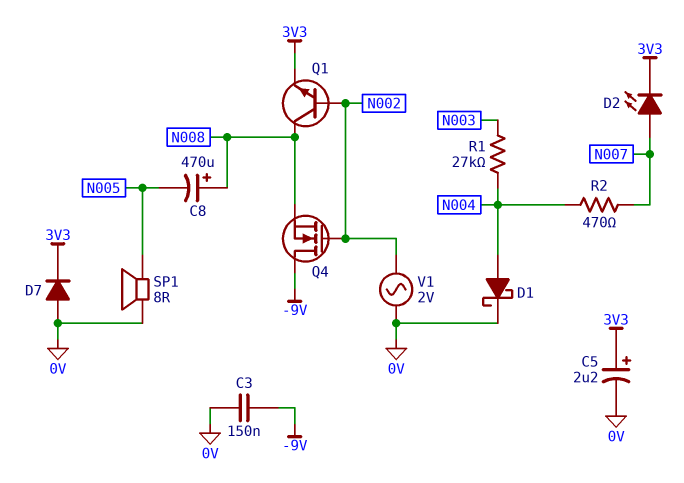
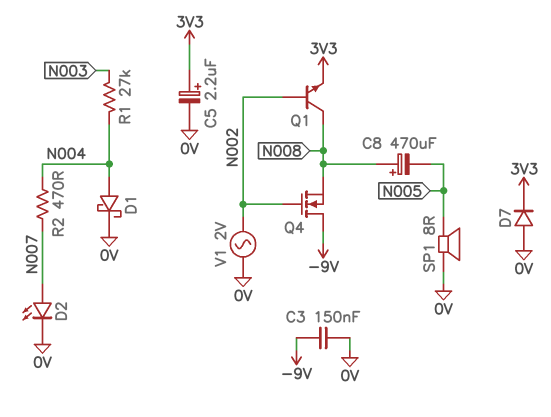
D2: LED (A N007, K 3V3) -> LED (A N007, K 0V)

